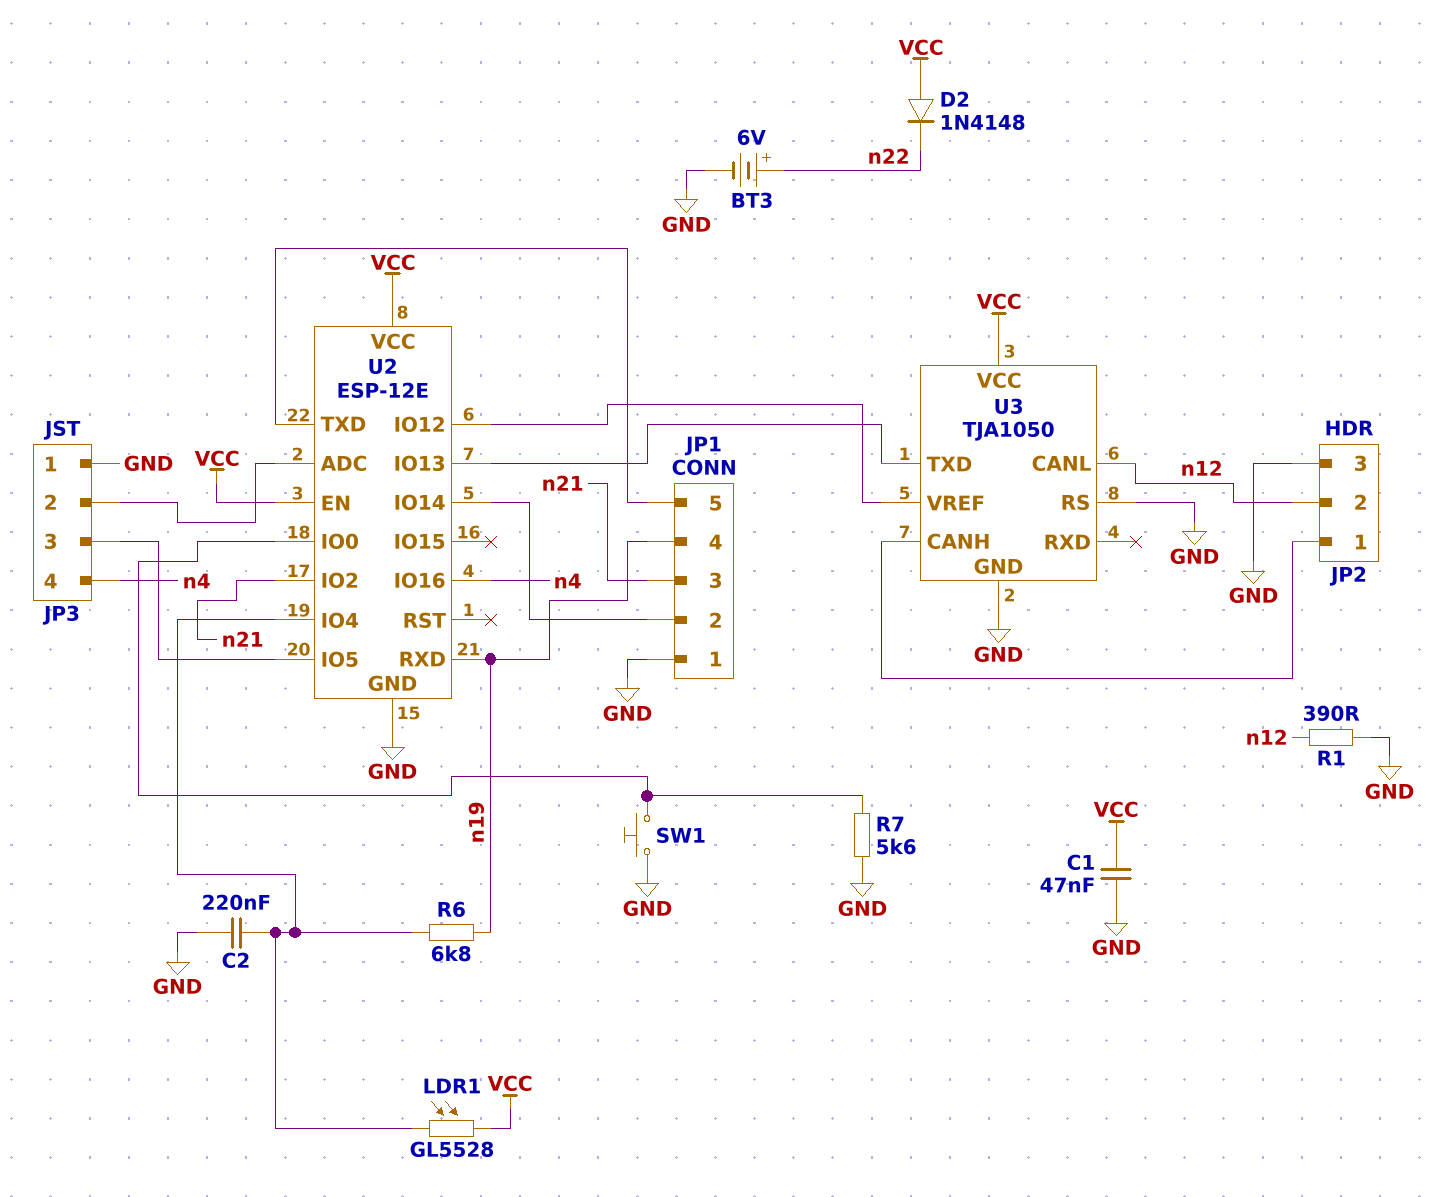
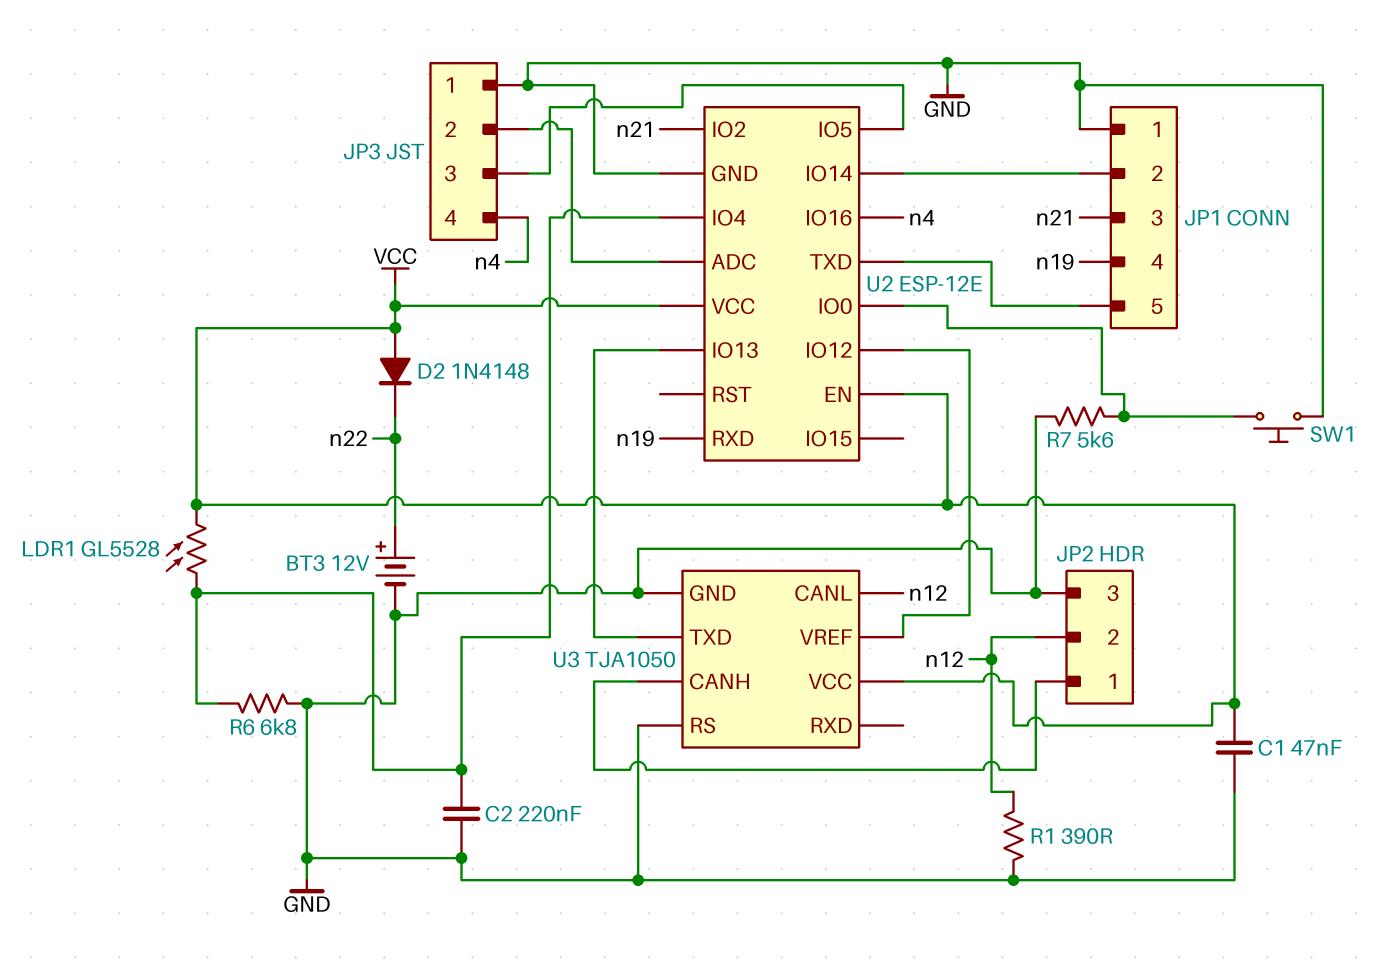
BT3: 6V (plus n22, minus GND) -> 12V (plus n22, minus GND)
R6: 6.8k (U2/IO4, n19) -> 6.8k (GND, U2/IO4)

